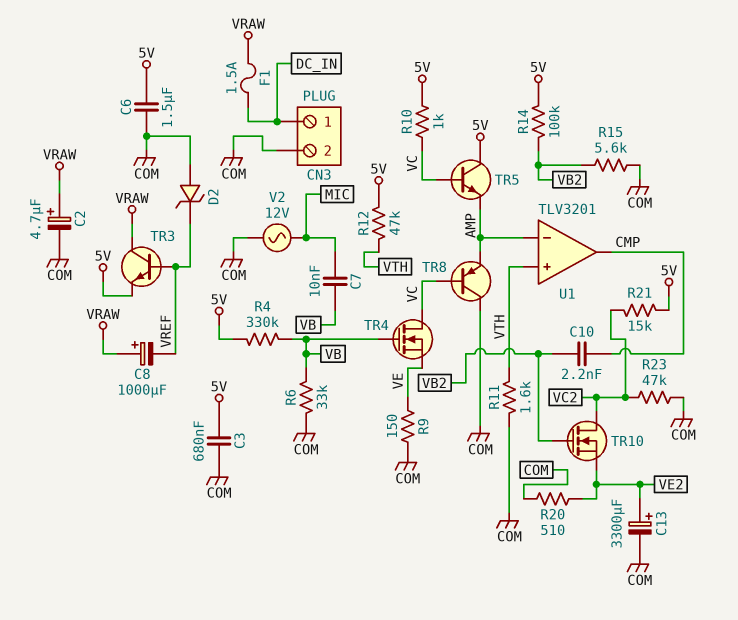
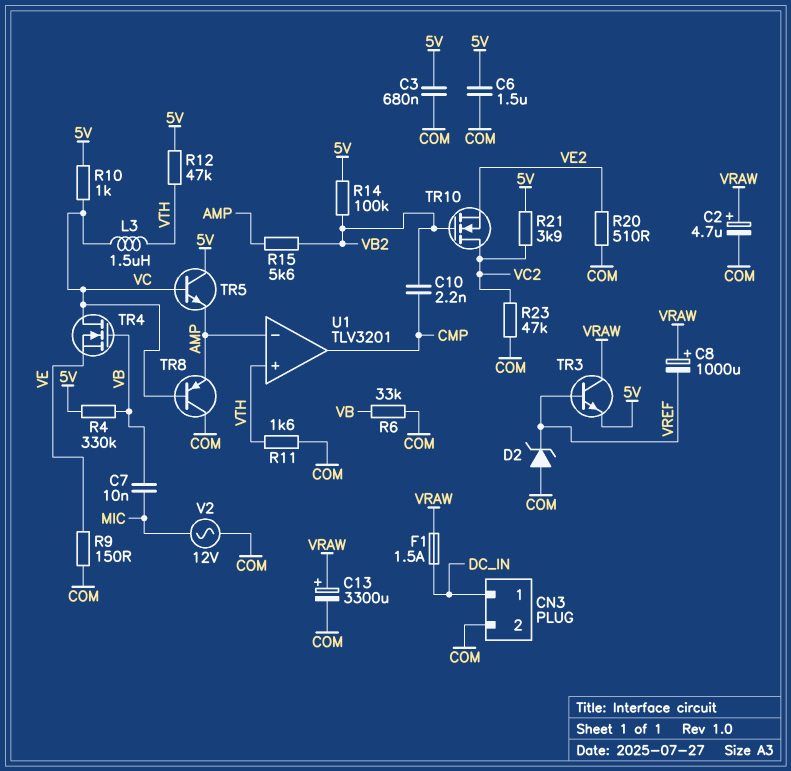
C13: 3300uF (plus VE2, minus COM) -> 3300uF (plus VRAW, minus COM)
L3: none -> 1.5uH (VC, VTH)
R15: 5.6k (COM, VB2) -> 5.6k (AMP, VB2)
R21: 15k (5V, VC2) -> 3.9k (5V, VC2)

